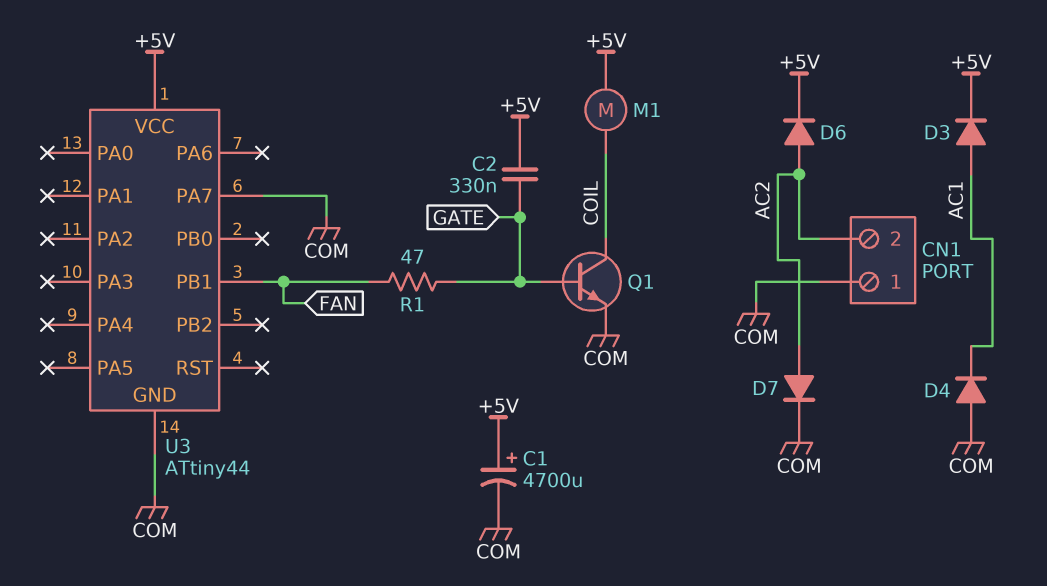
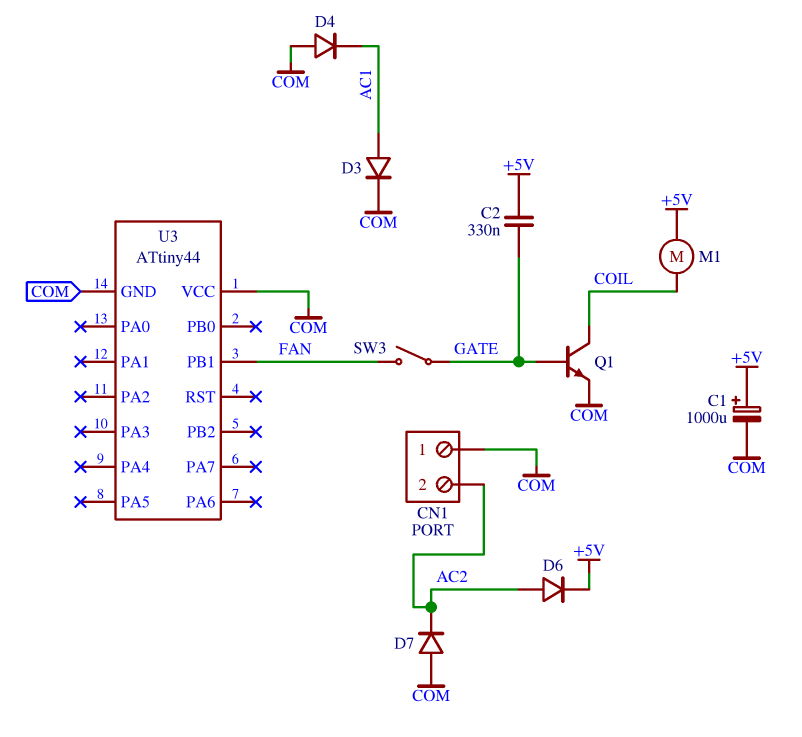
C1: 4700uF (plus +5V, minus COM) -> 1000uF (plus +5V, minus COM)
D3: diode (A AC1, K +5V) -> diode (A AC1, K COM)
D7: diode (A AC2, K COM) -> diode (A COM, K AC2)
R1: 47 (FAN, GATE) -> none
SW3: none -> switch (FAN, GATE)
U3 pin PA7: COM -> none
U3 pin VCC: +5V -> COM

